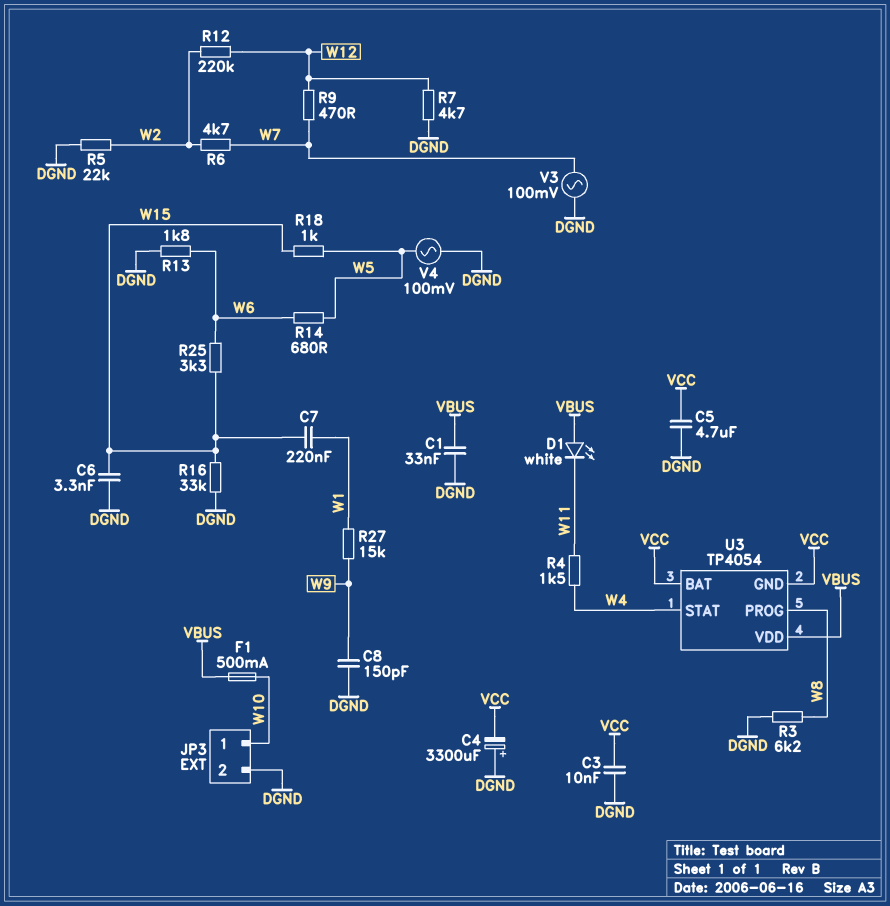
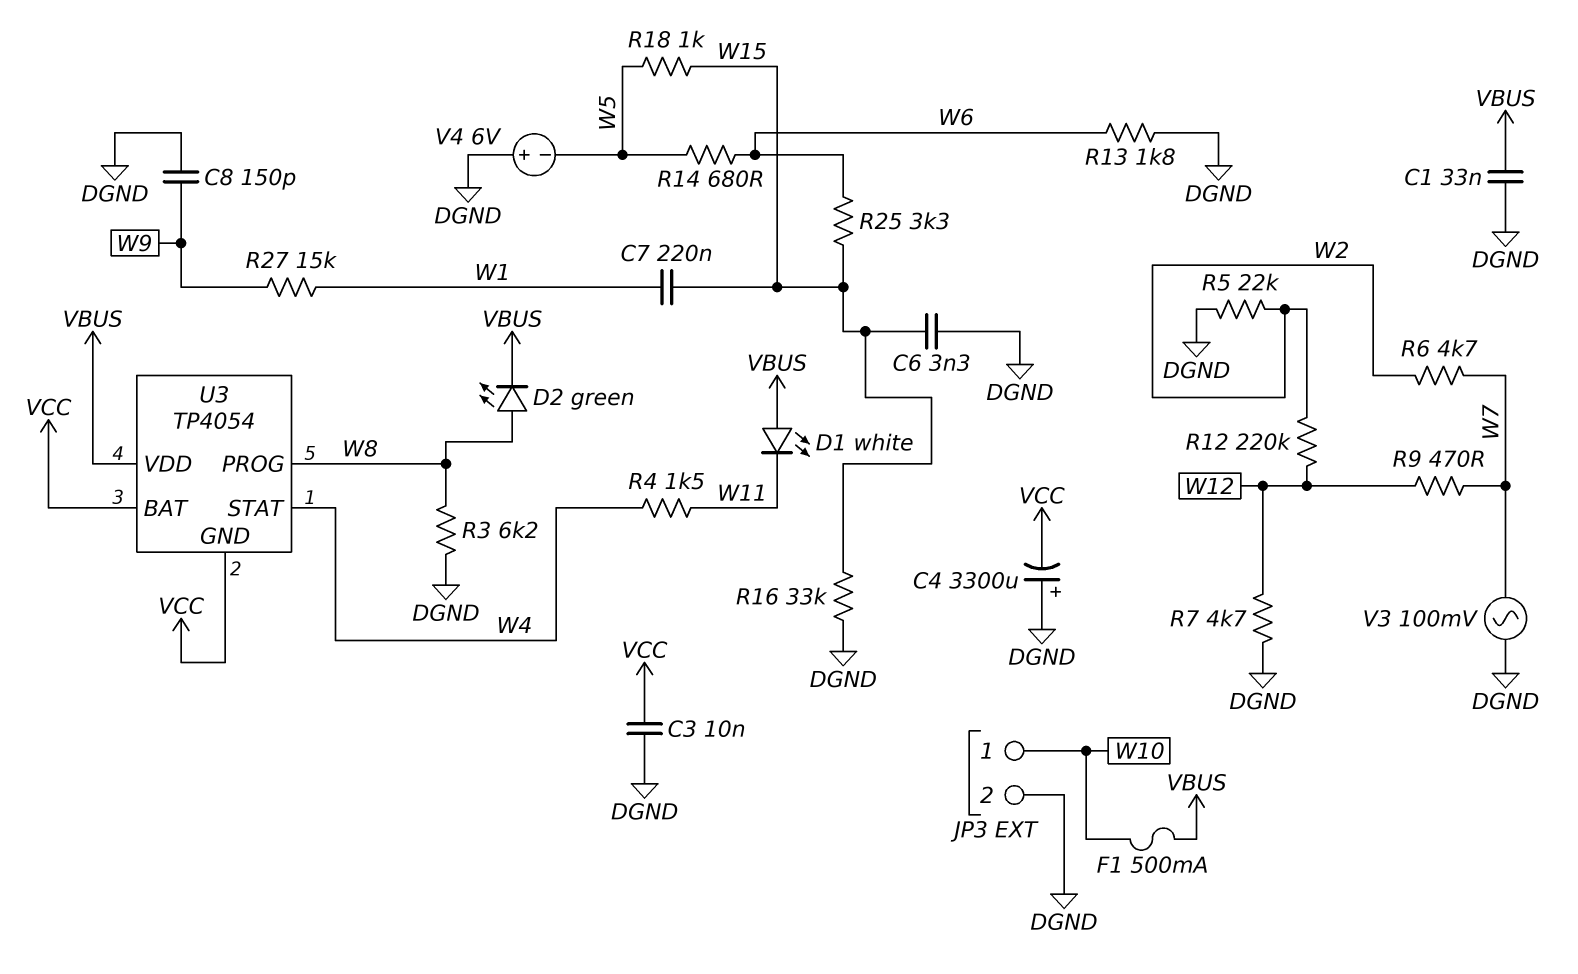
C5: 4.7uF (DGND, VCC) -> none
D2: none -> LED green (A W8, K VBUS)
V4: AC 100mV (DGND, W5) -> 6V (plus DGND, minus W5)

